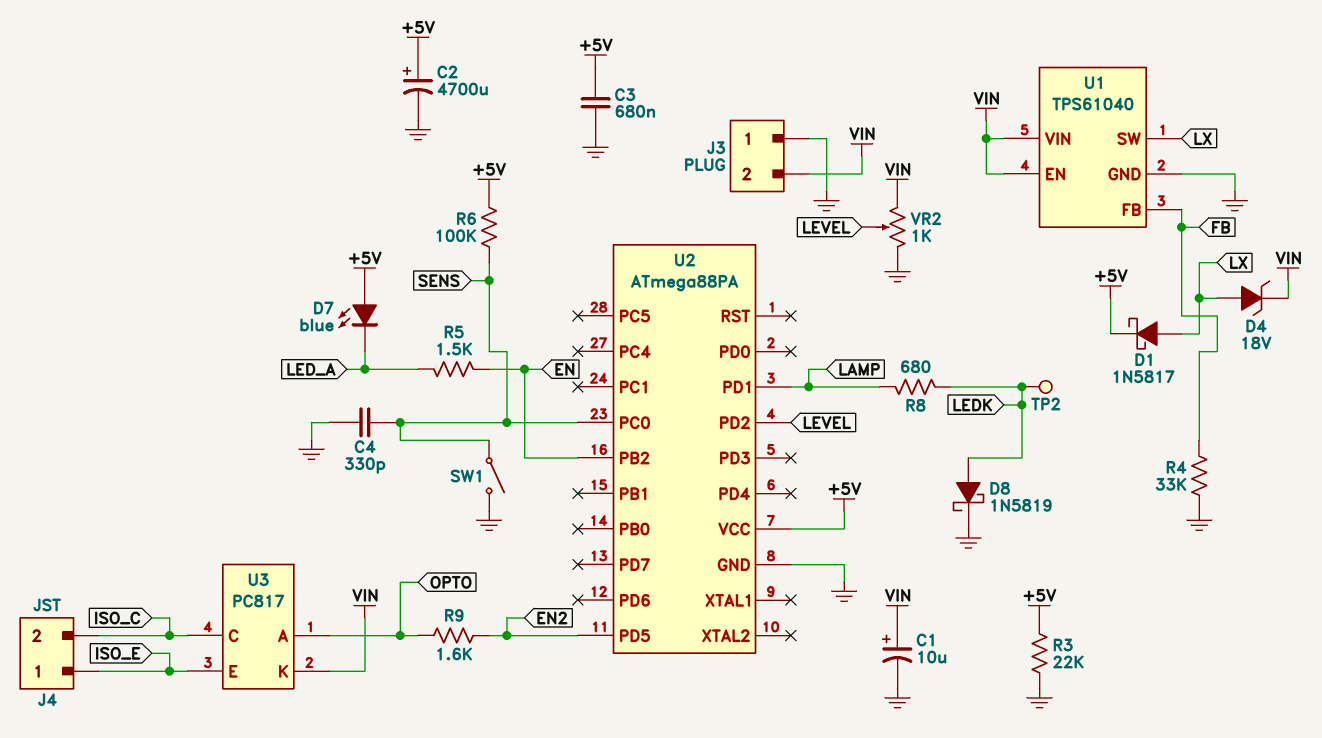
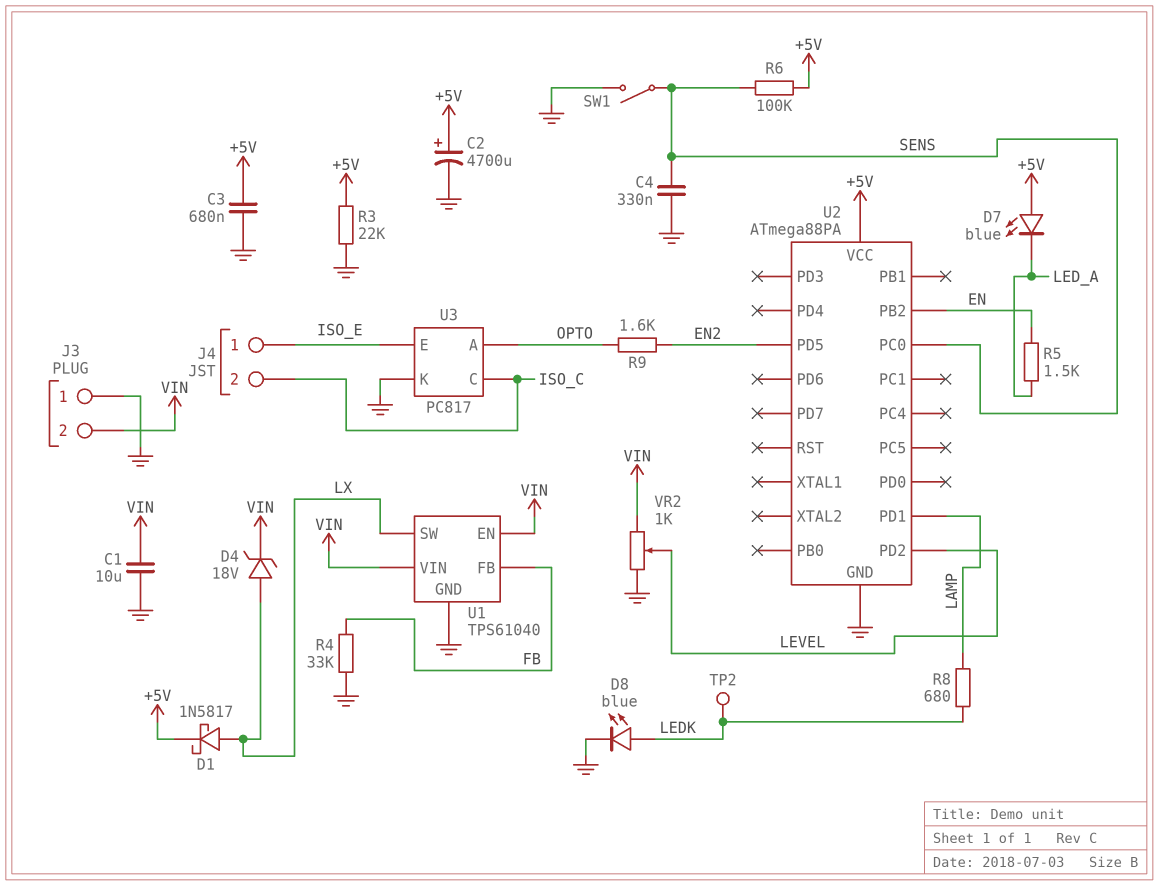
C1: 10uF (plus VIN, minus GND) -> 10uF (GND, VIN)
C4: 330pF (GND, SENS) -> 330nF (GND, SENS)
D8: schottky 1N5819 (A LEDK, K GND) -> LED blue (A LEDK, K GND)
U3 pin K: VIN -> GND

